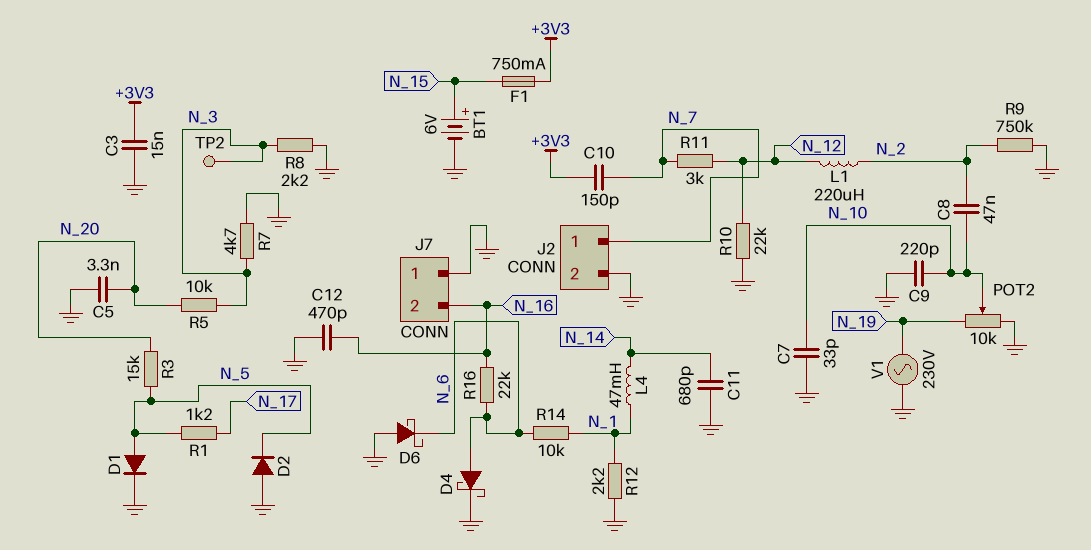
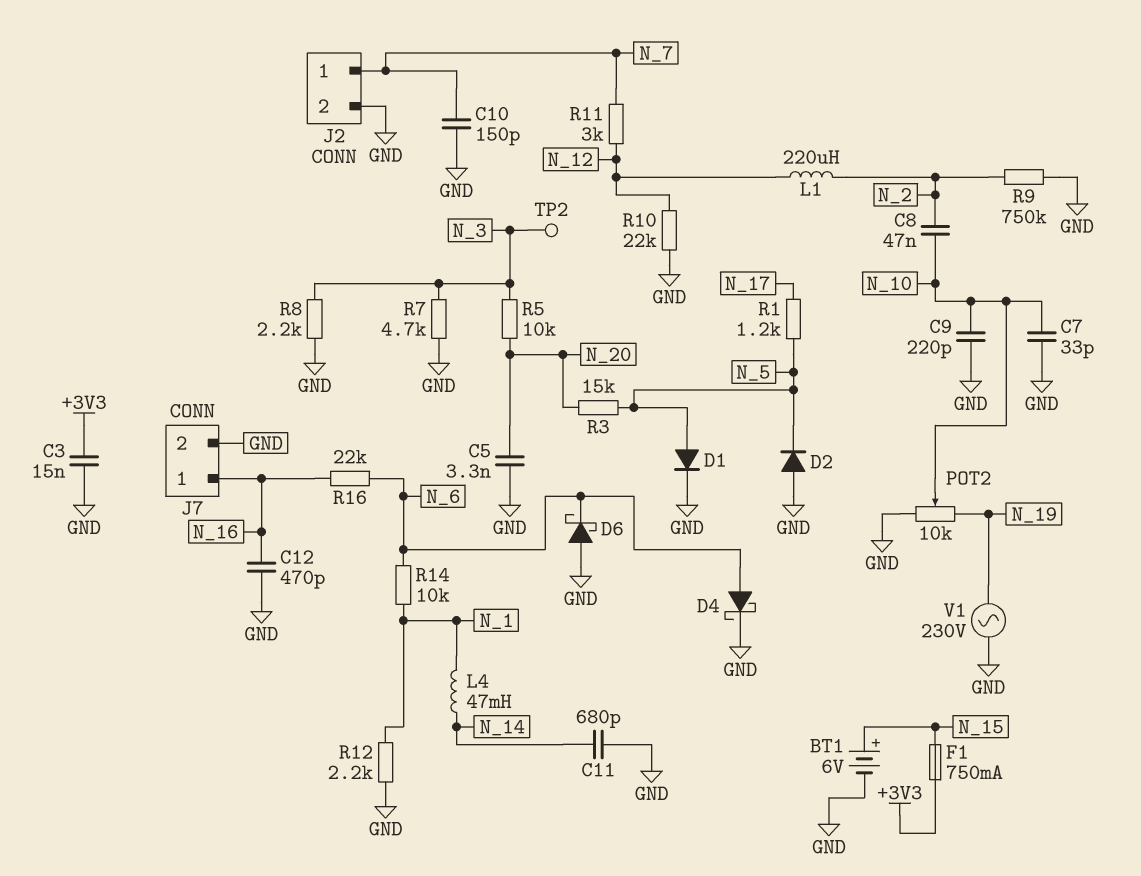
C10: 150pF (+3V3, N_7) -> 150pF (GND, N_7)
J7 pin 1: GND -> N_16
J7 pin 2: N_16 -> GND

